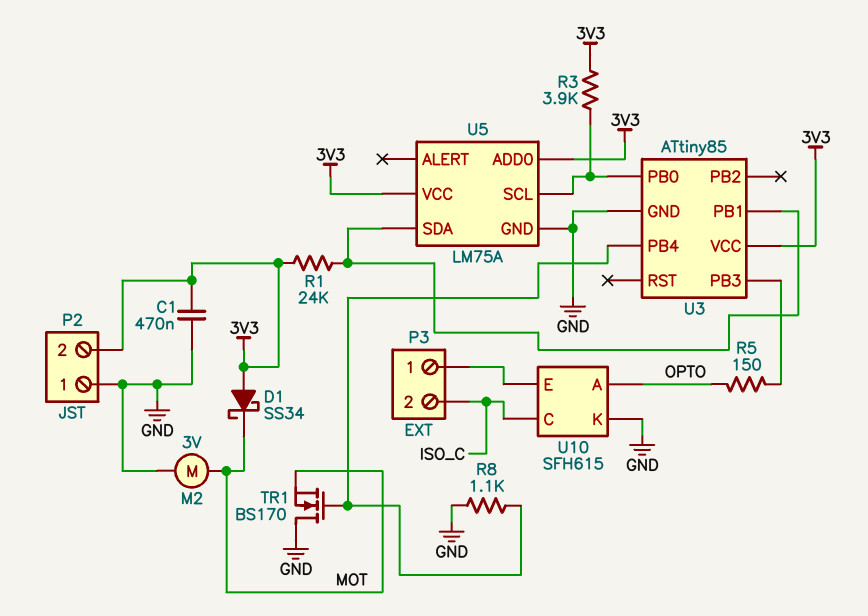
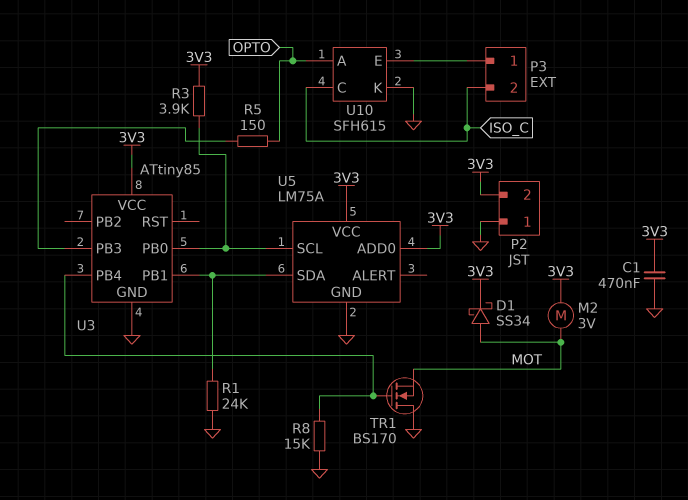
D1: schottky SS34 (A 3V3, K MOT) -> schottky SS34 (A MOT, K 3V3)
M2: motor 3V (GND, MOT) -> motor 3V (3V3, MOT)
R1: 24k (3V3, U3/PB1) -> 24k (GND, U3/PB1)
R8: 1.1k (GND, U3/PB4) -> 15k (GND, U3/PB4)

